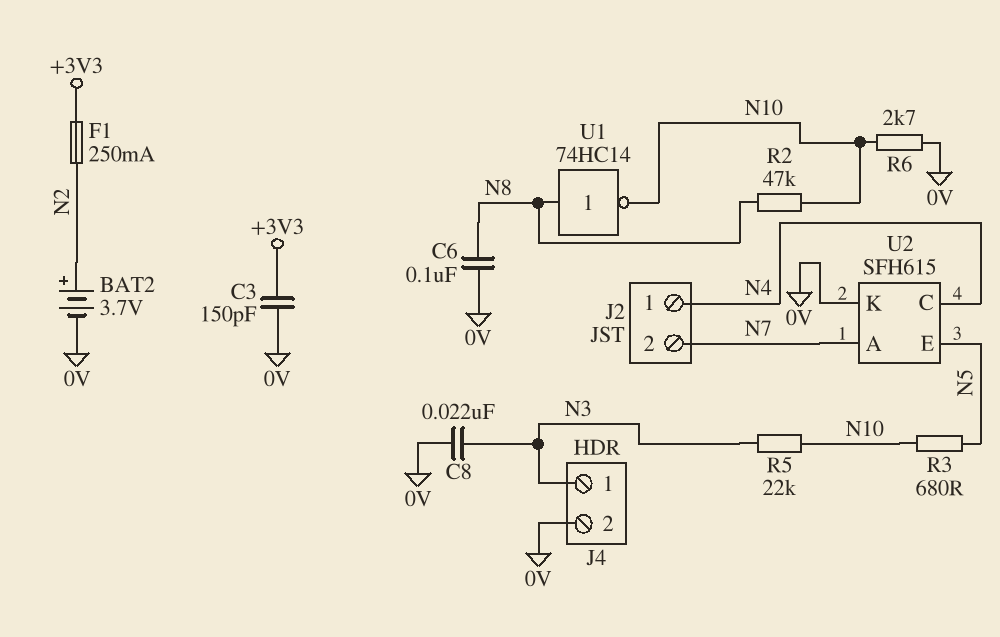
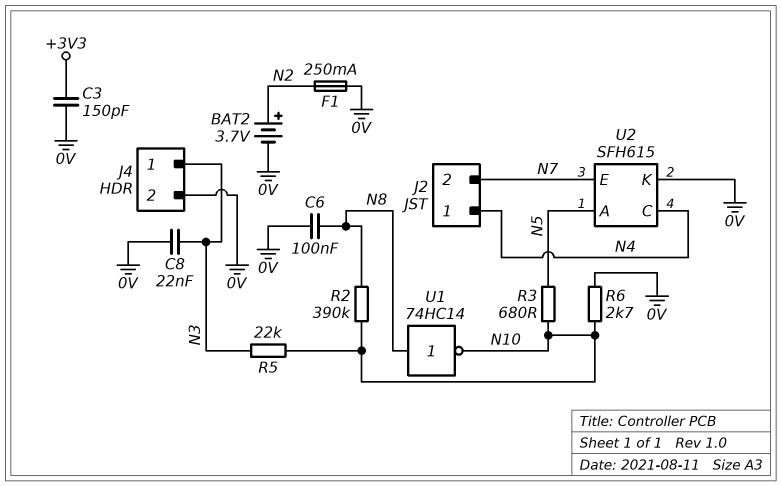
F1: 250mA (+3V3, N2) -> 250mA (0V, N2)
R2: 47k (N8, N10) -> 390k (N8, N10)
U2 pin A: N7 -> N5
U2 pin E: N5 -> N7

